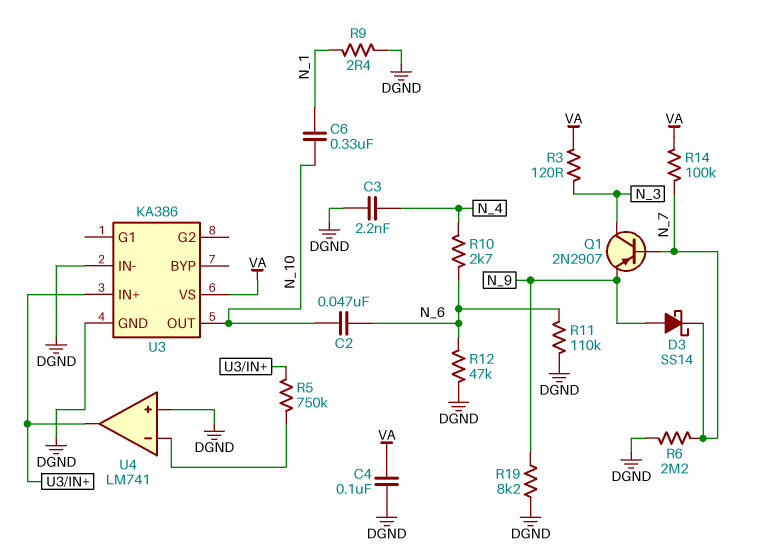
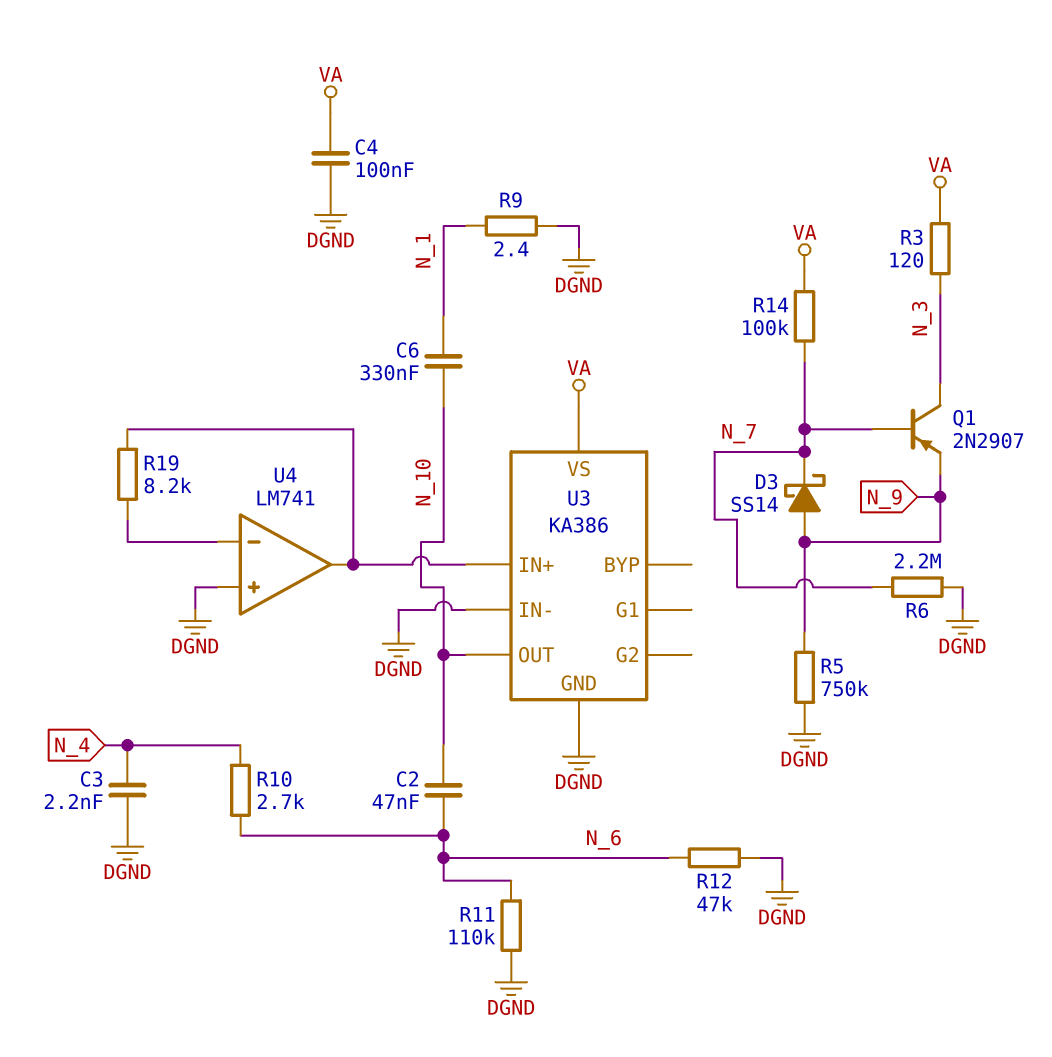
R5: 750k (U3/IN+, U4/in-) -> 750k (DGND, N_9)
R19: 8.2k (DGND, N_9) -> 8.2k (U3/IN+, U4/in-)

